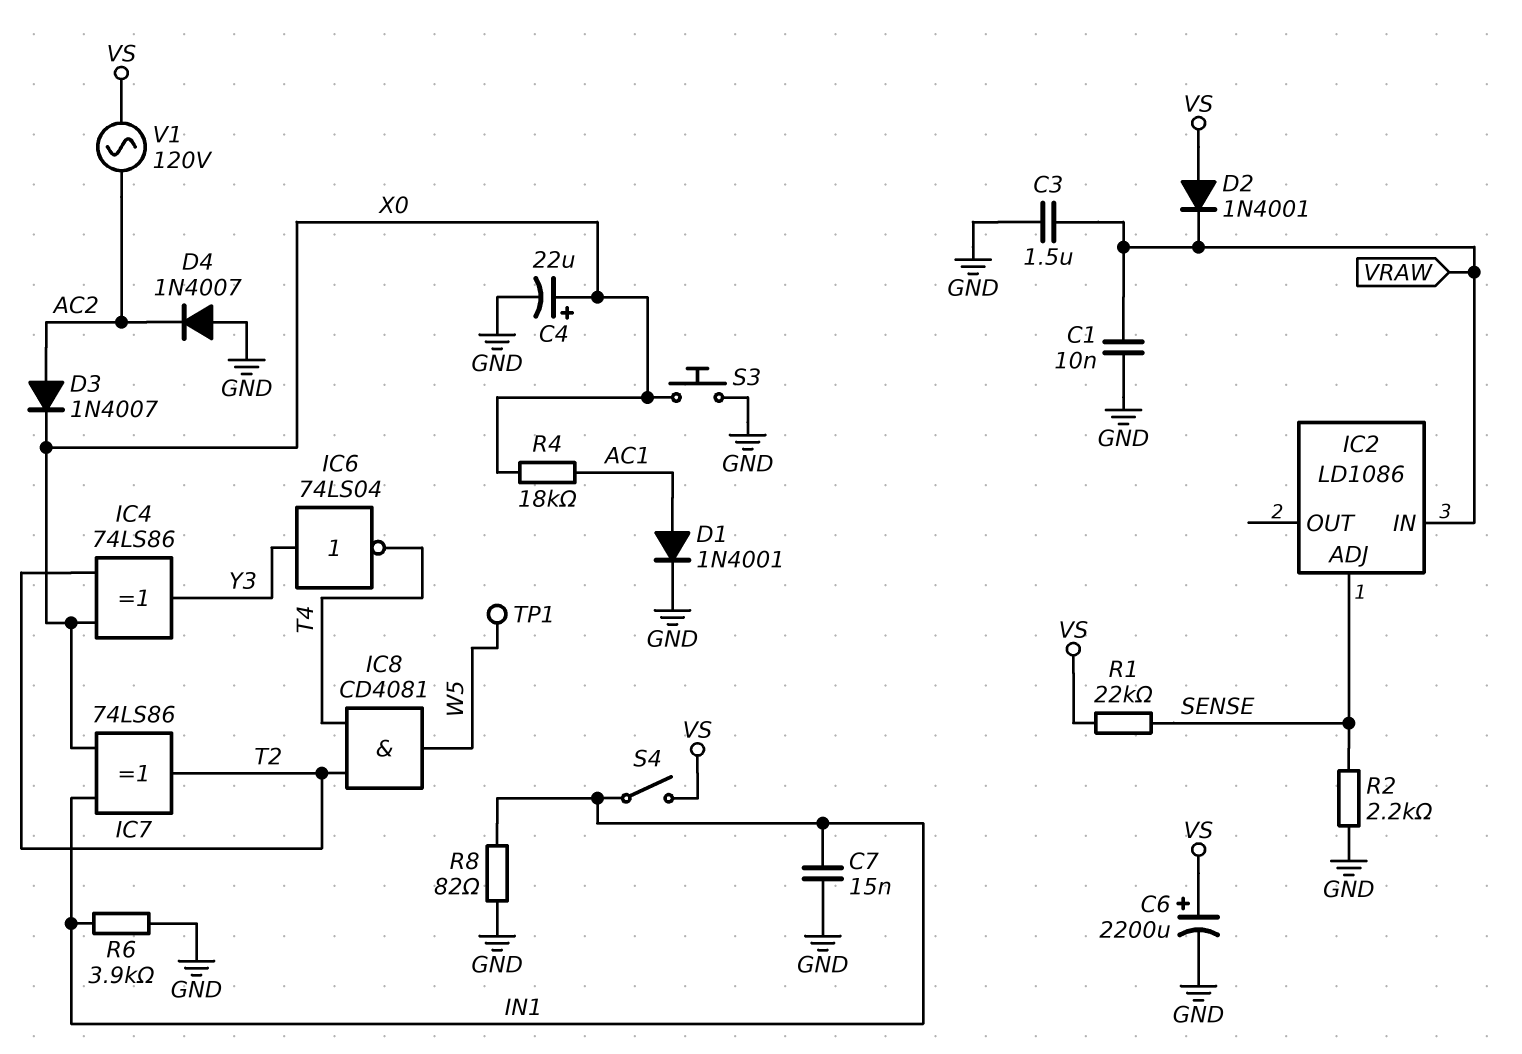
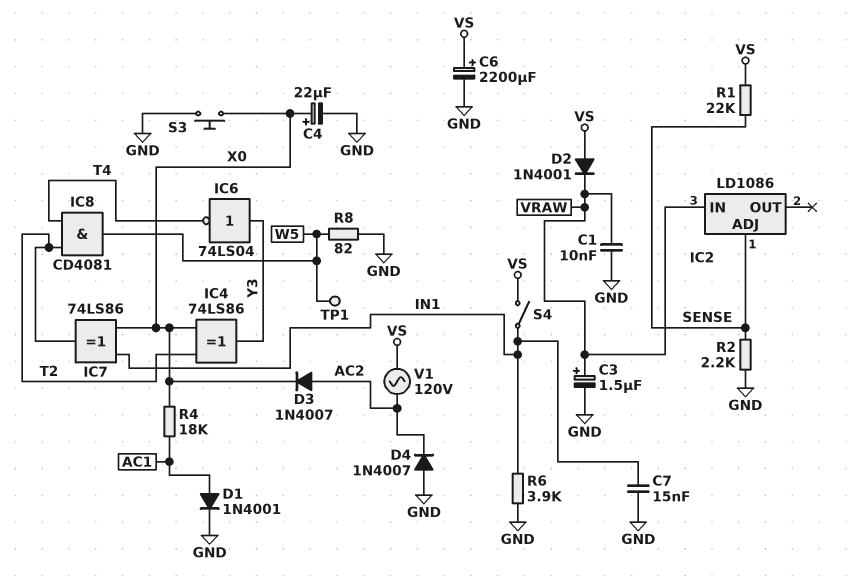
C3: 1.5uF (GND, VRAW) -> 1.5uF (plus VRAW, minus GND)
R8: 82 (GND, IN1) -> 82 (GND, W5)

